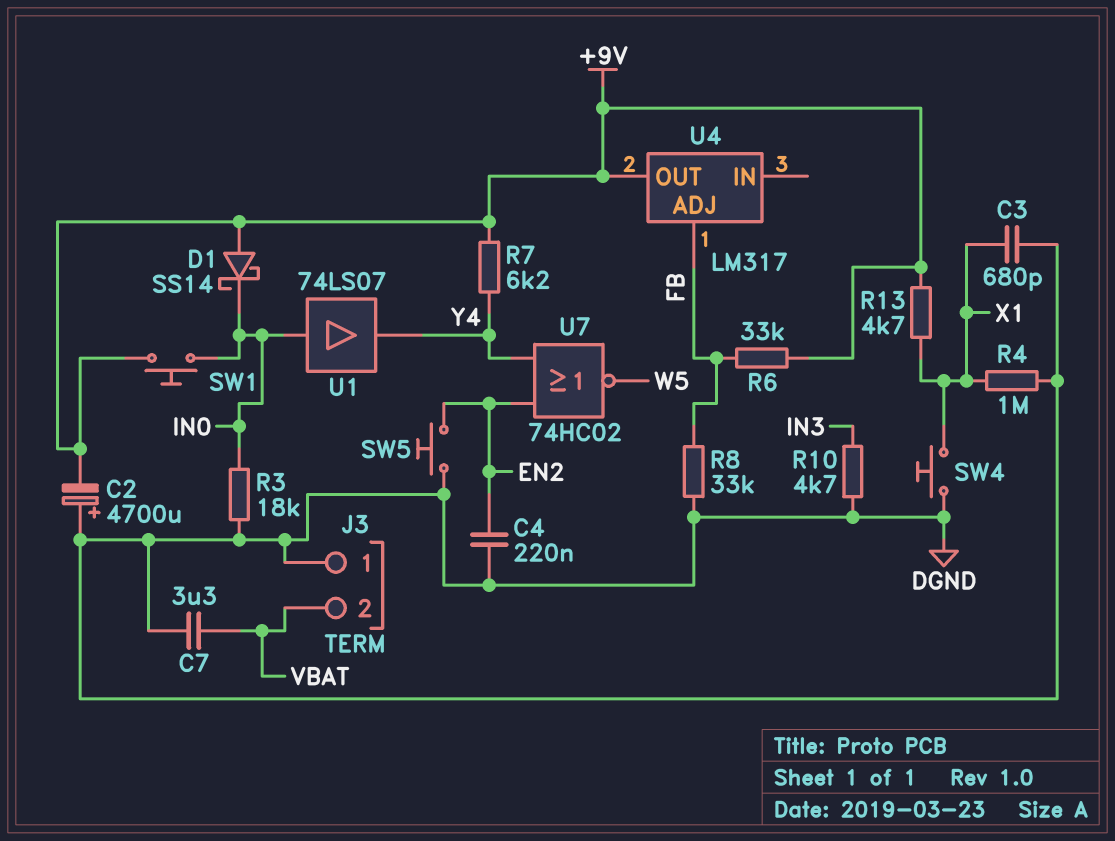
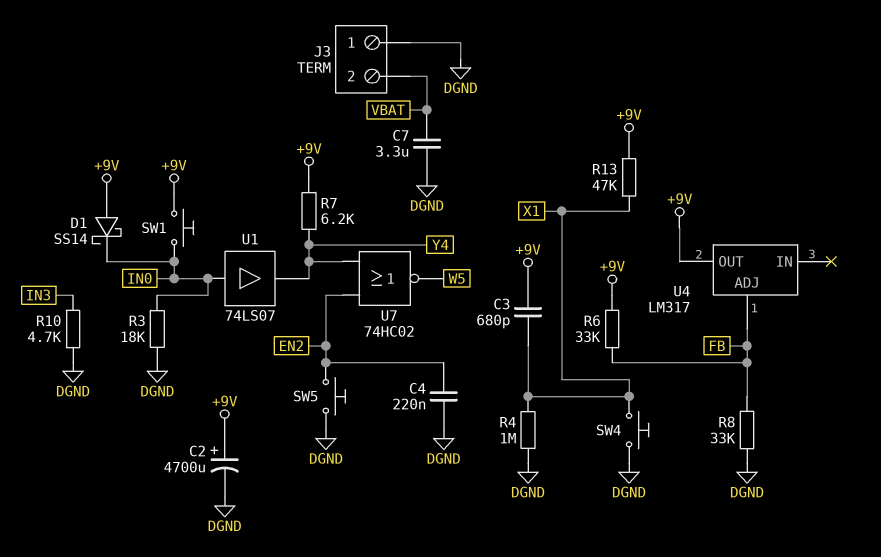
C2: 4700uF (plus DGND, minus +9V) -> 4700uF (plus +9V, minus DGND)
C3: 680pF (DGND, X1) -> 680pF (+9V, X1)
R13: 4.7k (+9V, X1) -> 47k (+9V, X1)

